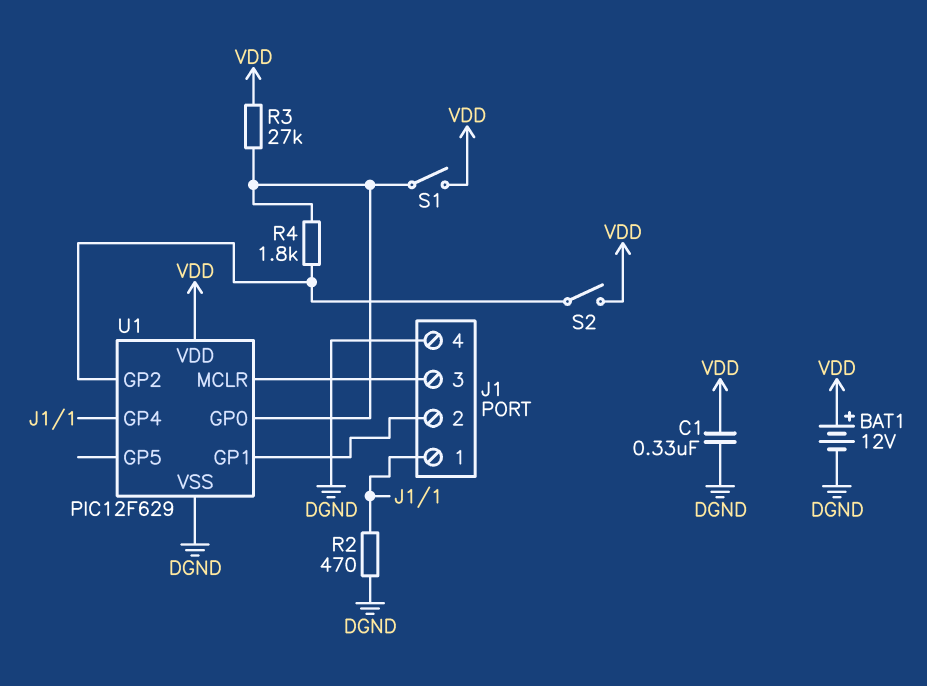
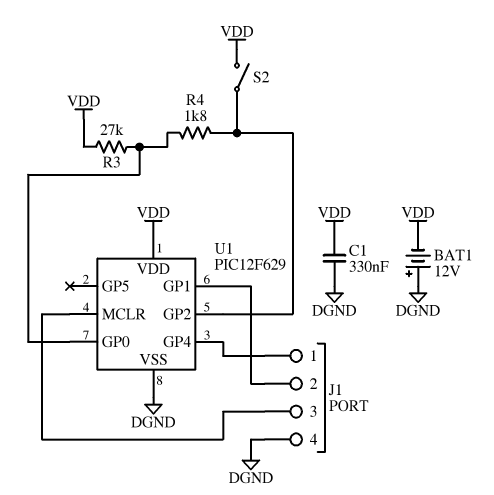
BAT1: 12V (plus VDD, minus DGND) -> 12V (plus DGND, minus VDD)
R2: 470 (DGND, J1/1) -> none
S1: switch (U1/GP0, VDD) -> none

